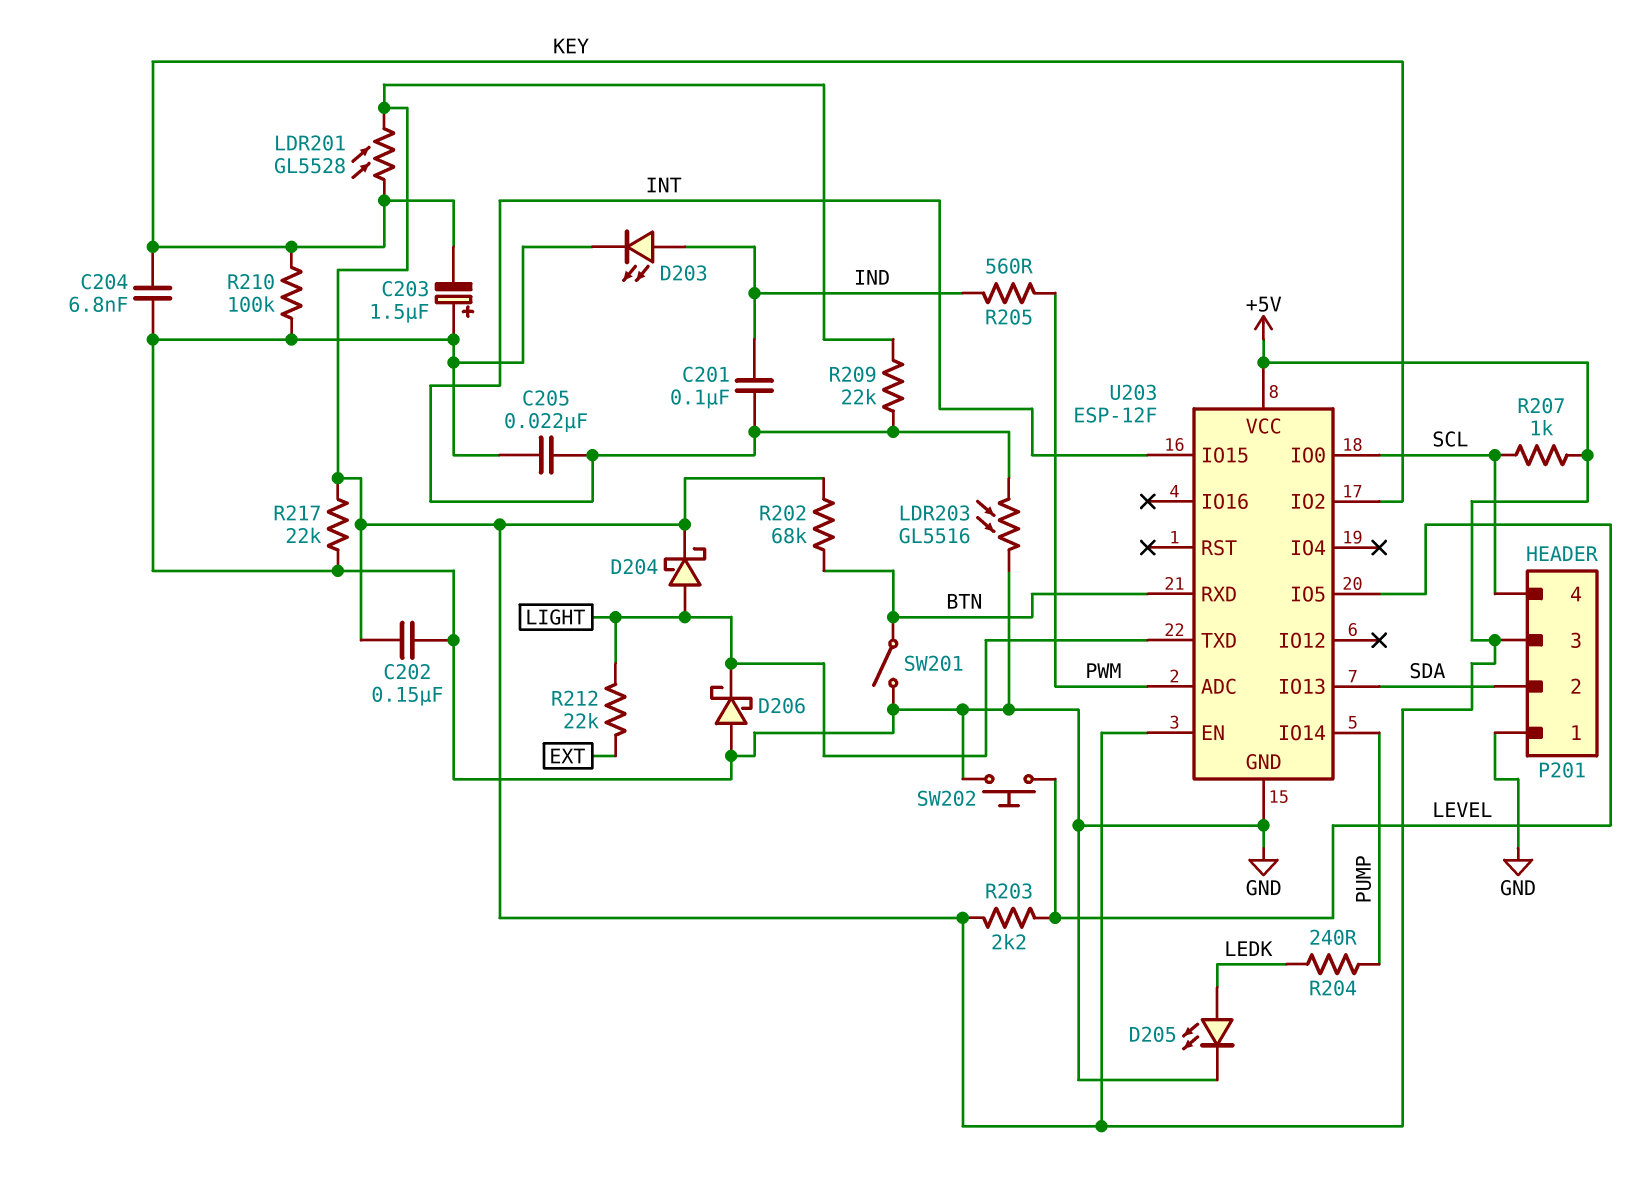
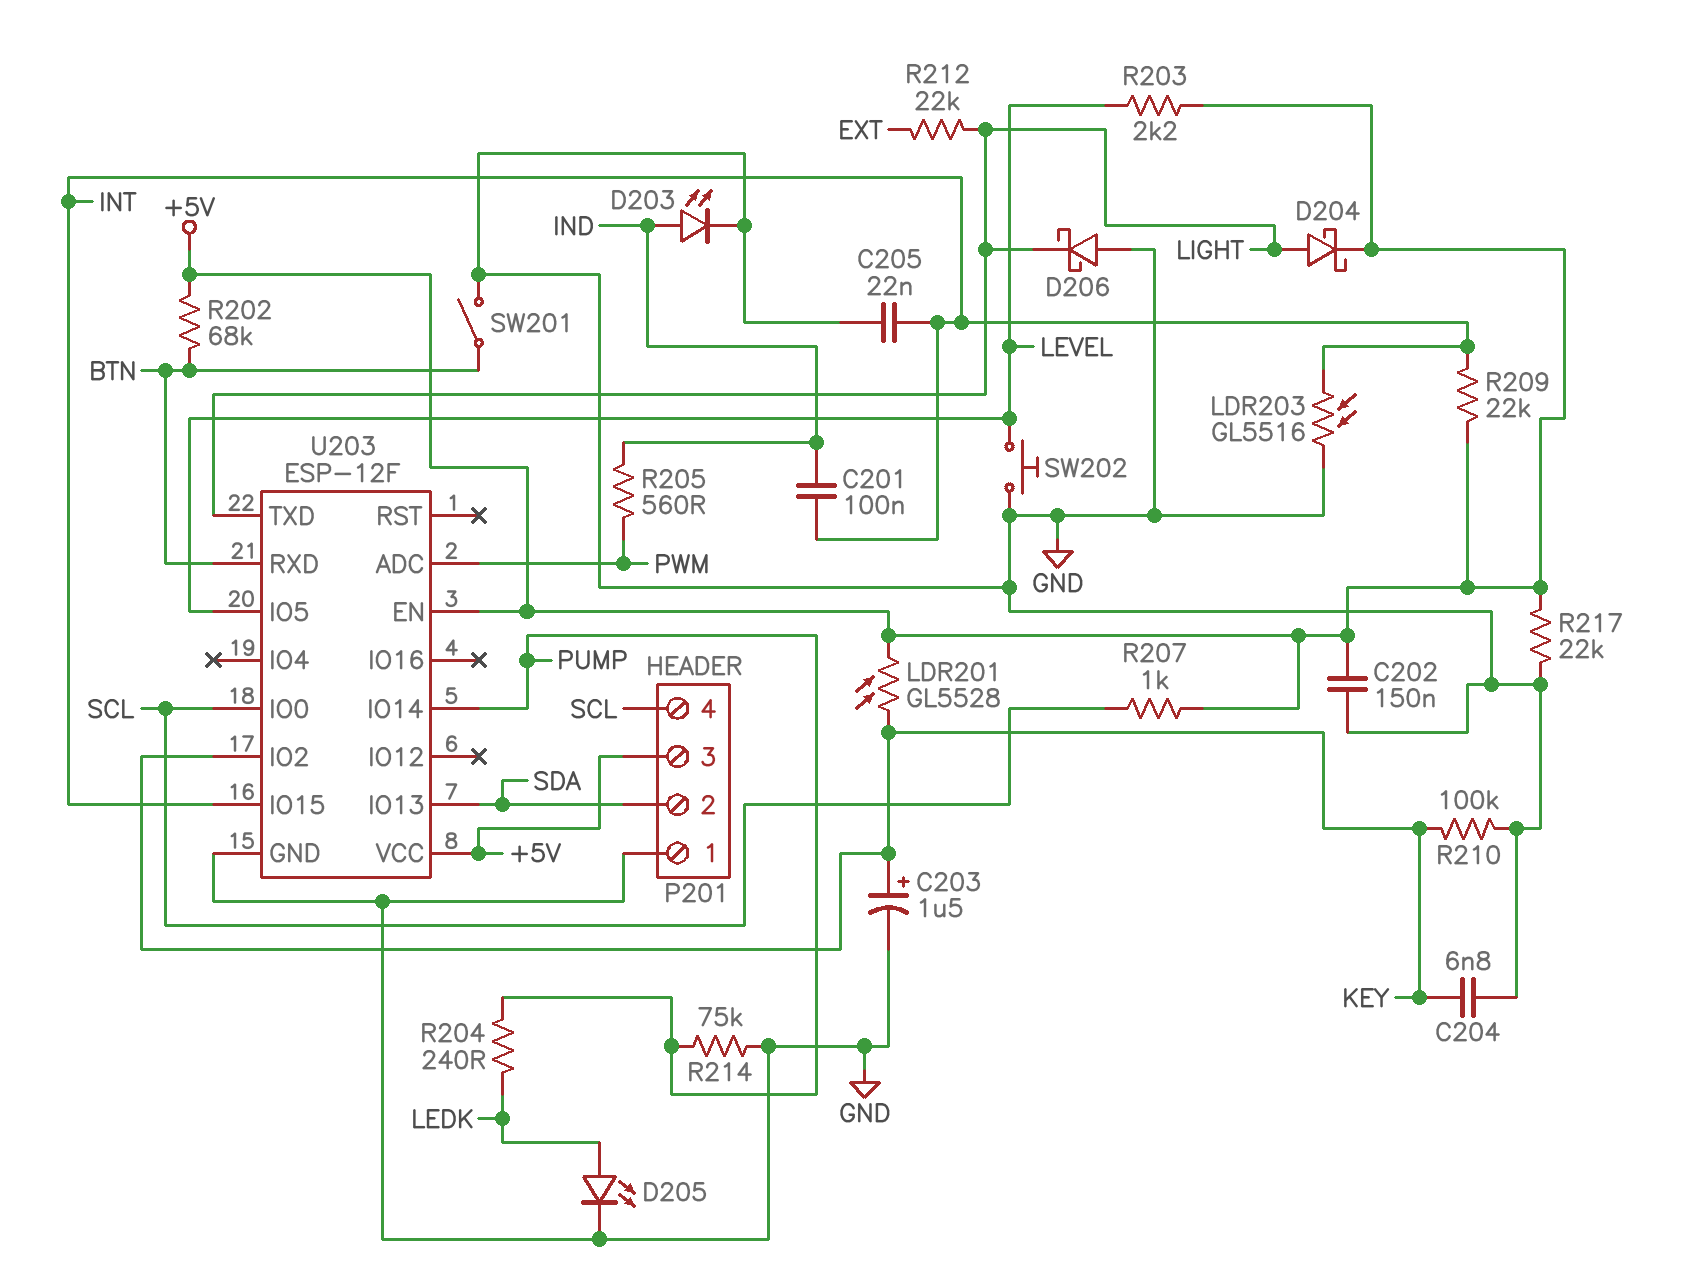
C203: 1.5uF (plus GND, minus KEY) -> 1.5uF (plus KEY, minus GND)
R214: none -> 75k (GND, PUMP)

